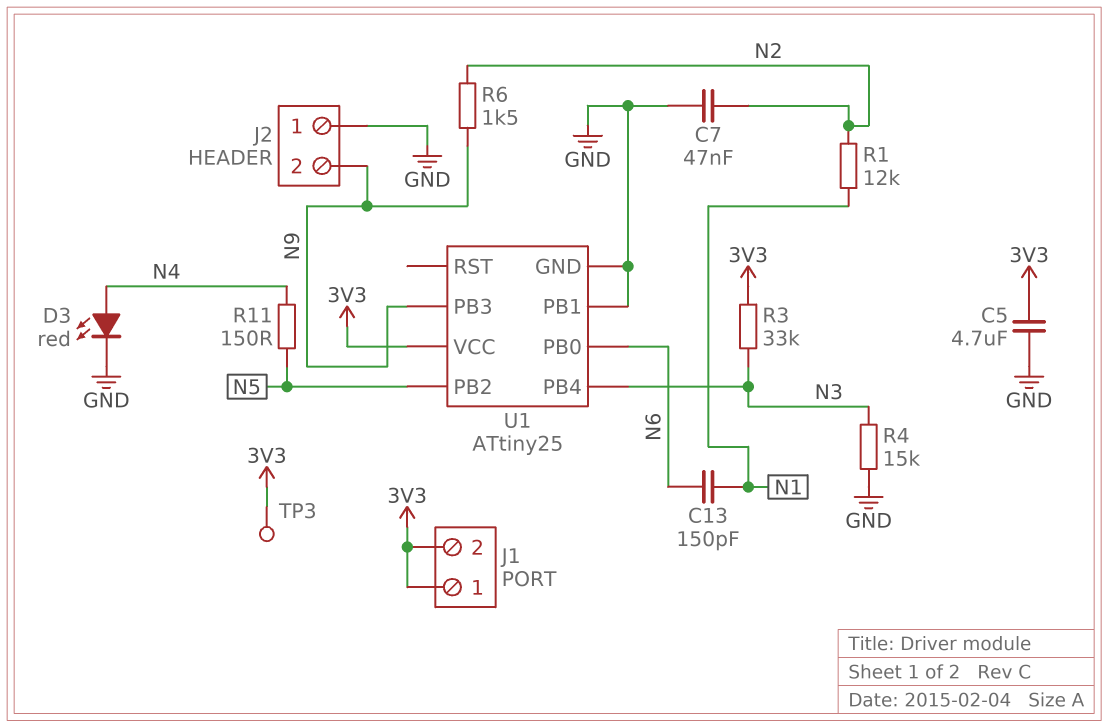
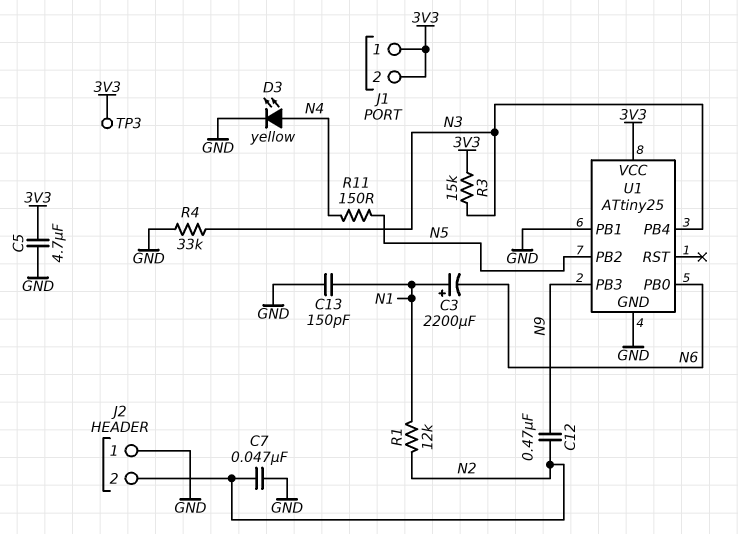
C3: none -> 2200uF (plus N1, minus N6)
C12: none -> 470nF (N2, N9)
C13: 150pF (N1, N6) -> 150pF (GND, N1)
D3: LED red (A N4, K GND) -> LED yellow (A N4, K GND)
J2 pin 2: N9 -> N2
R3: 33k (3V3, N3) -> 15k (3V3, N3)
R4: 15k (GND, N3) -> 33k (GND, N3)
R6: 1.5k (N2, N9) -> none

